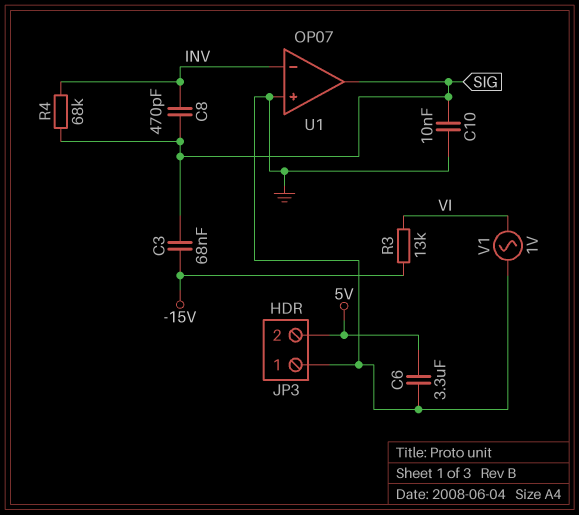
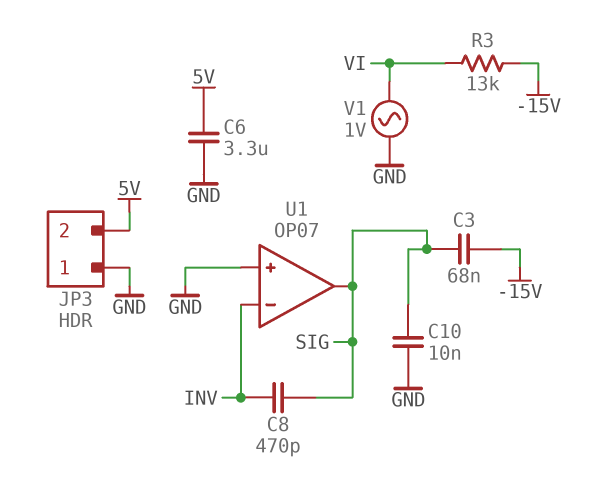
R4: 68k (INV, SIG) -> none

